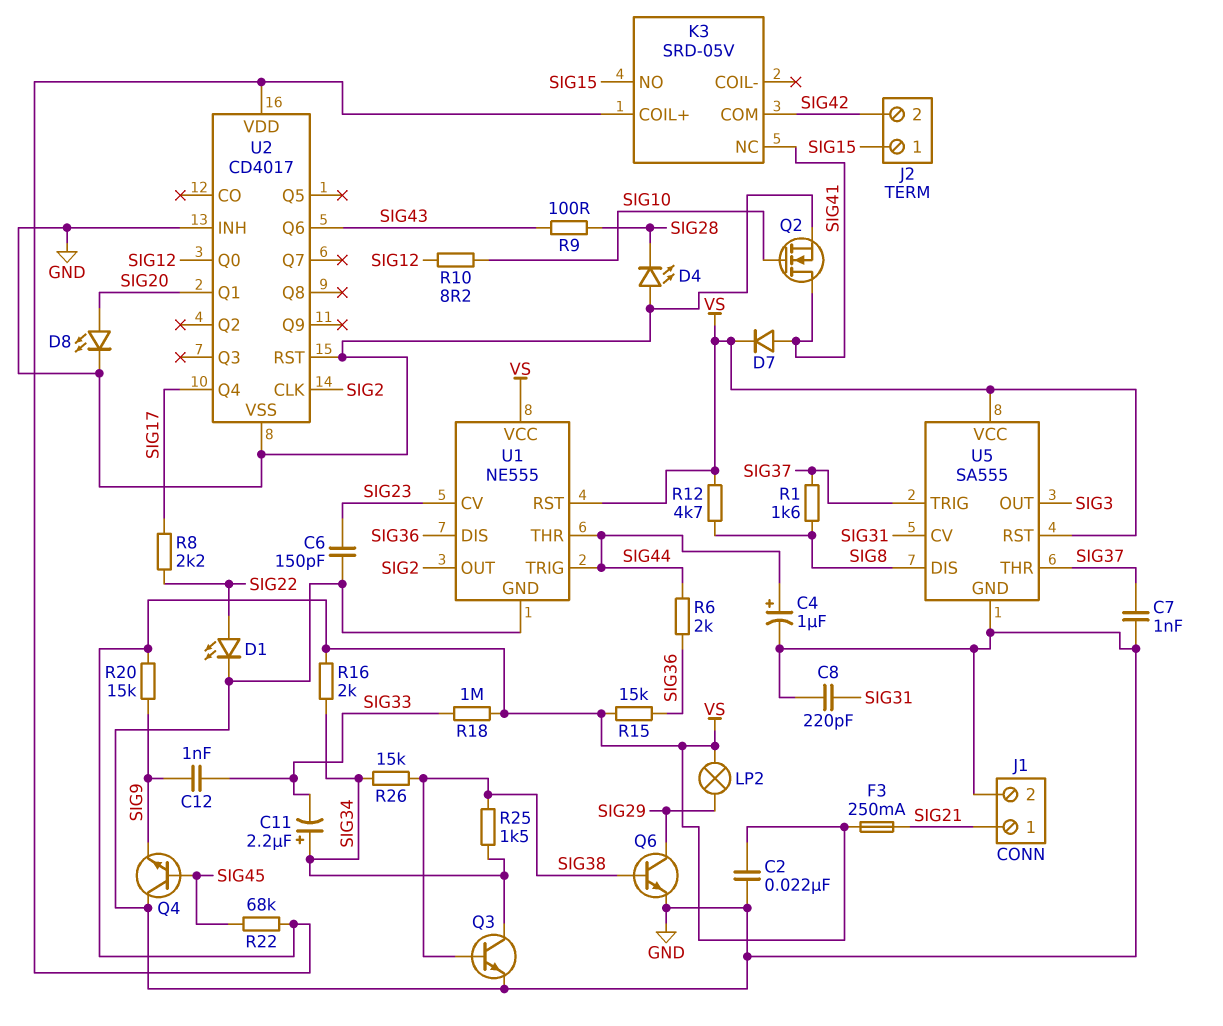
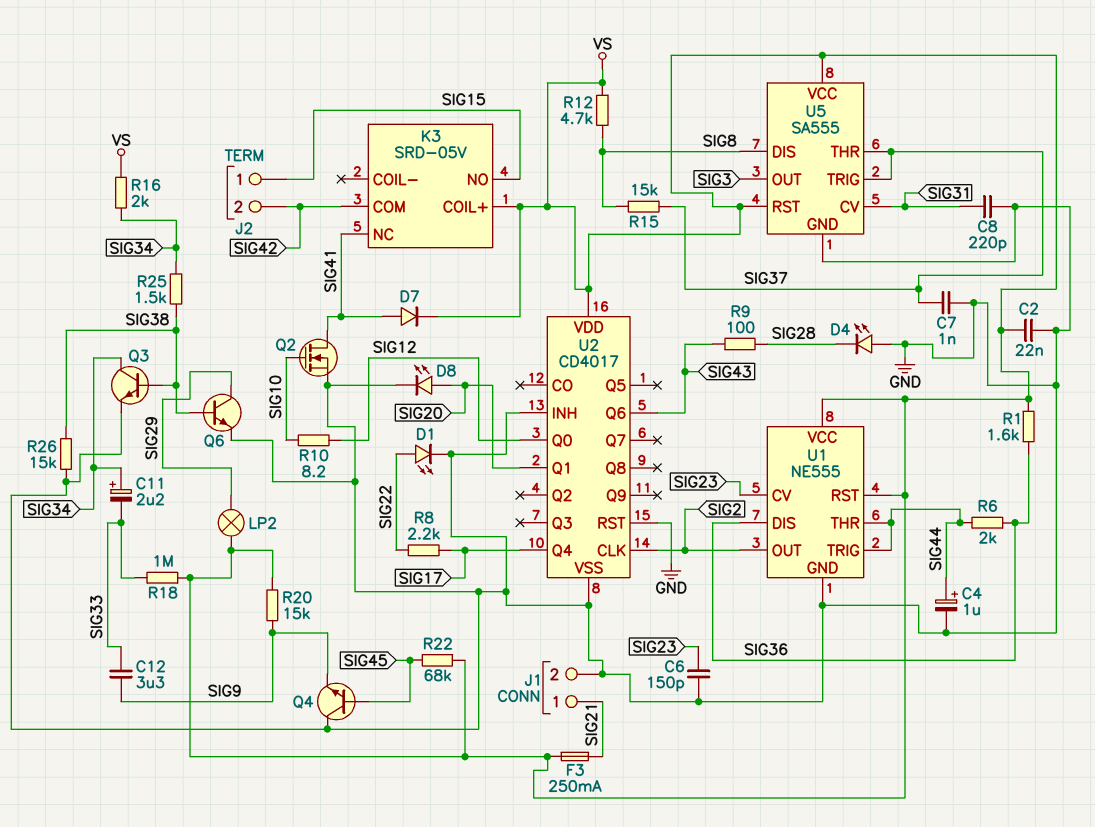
C12: 1nF (SIG9, SIG33) -> 3.3uF (SIG9, SIG33)
R1: 1.6k (SIG8, SIG37) -> 1.6k (SIG36, VS)
R15: 15k (SIG36, VS) -> 15k (SIG8, SIG37)
R26: 15k (SIG34, SIG38) -> 15k (GND, SIG38)

